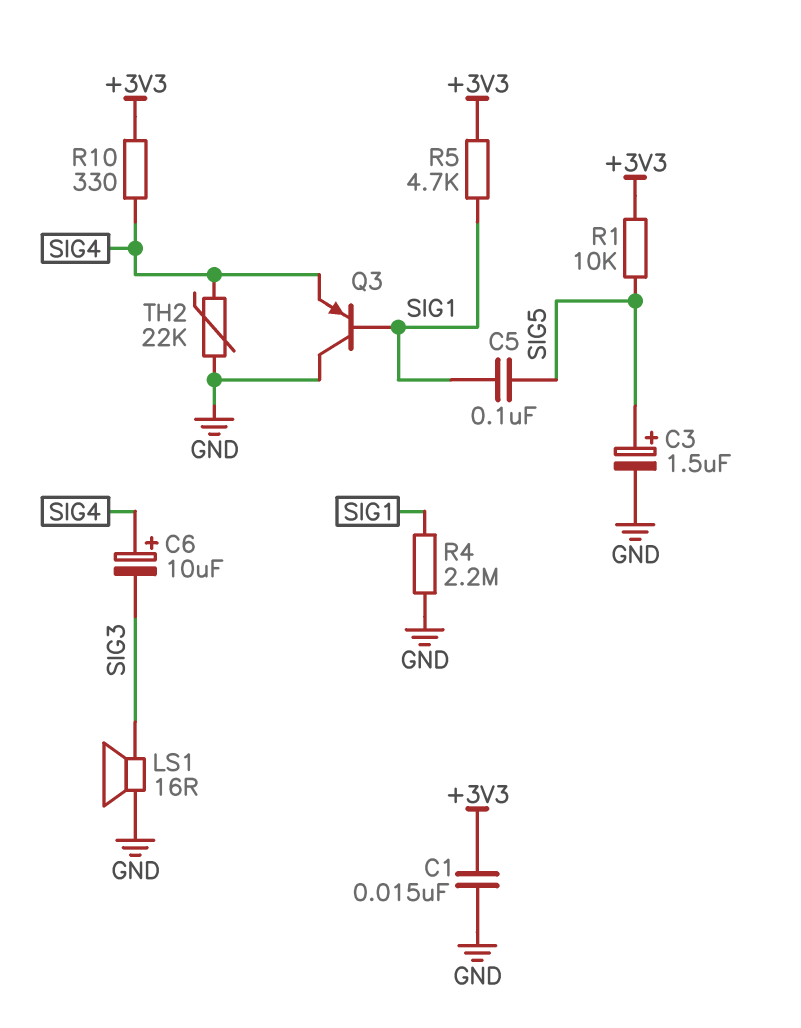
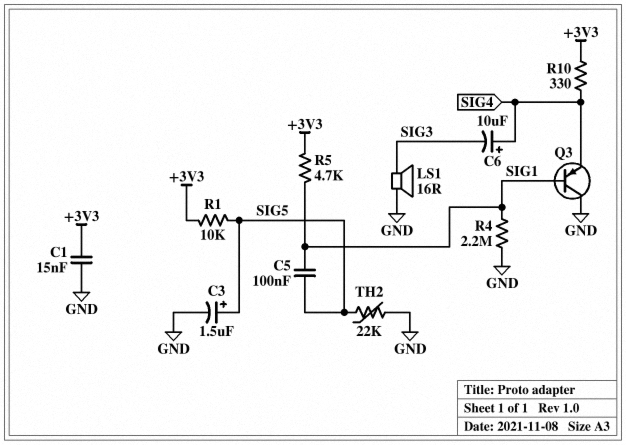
TH2: 22k (GND, SIG4) -> 22k (GND, SIG5)

